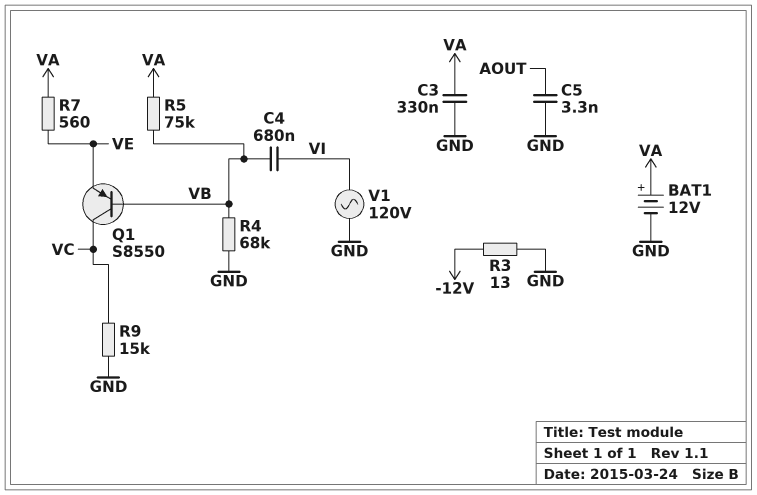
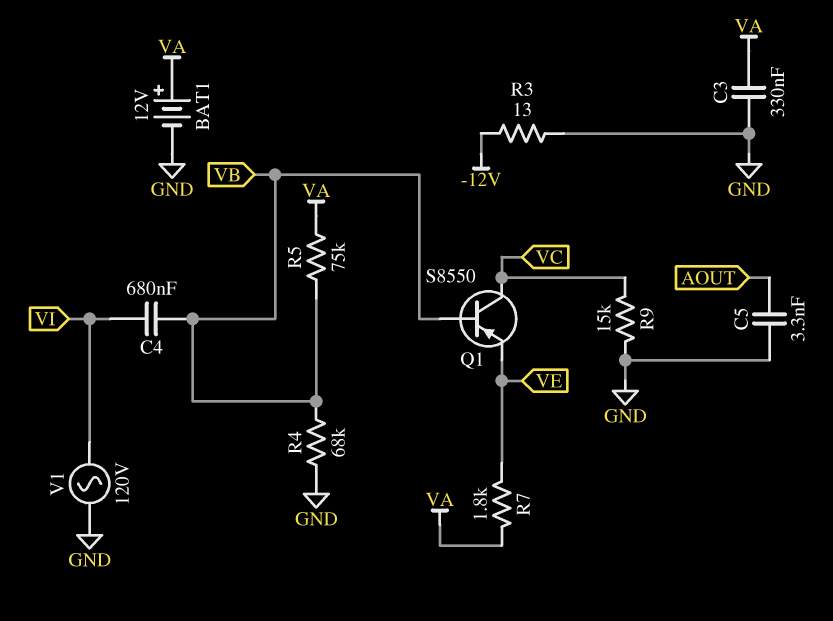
R7: 560 (VA, VE) -> 1.8k (VA, VE)

